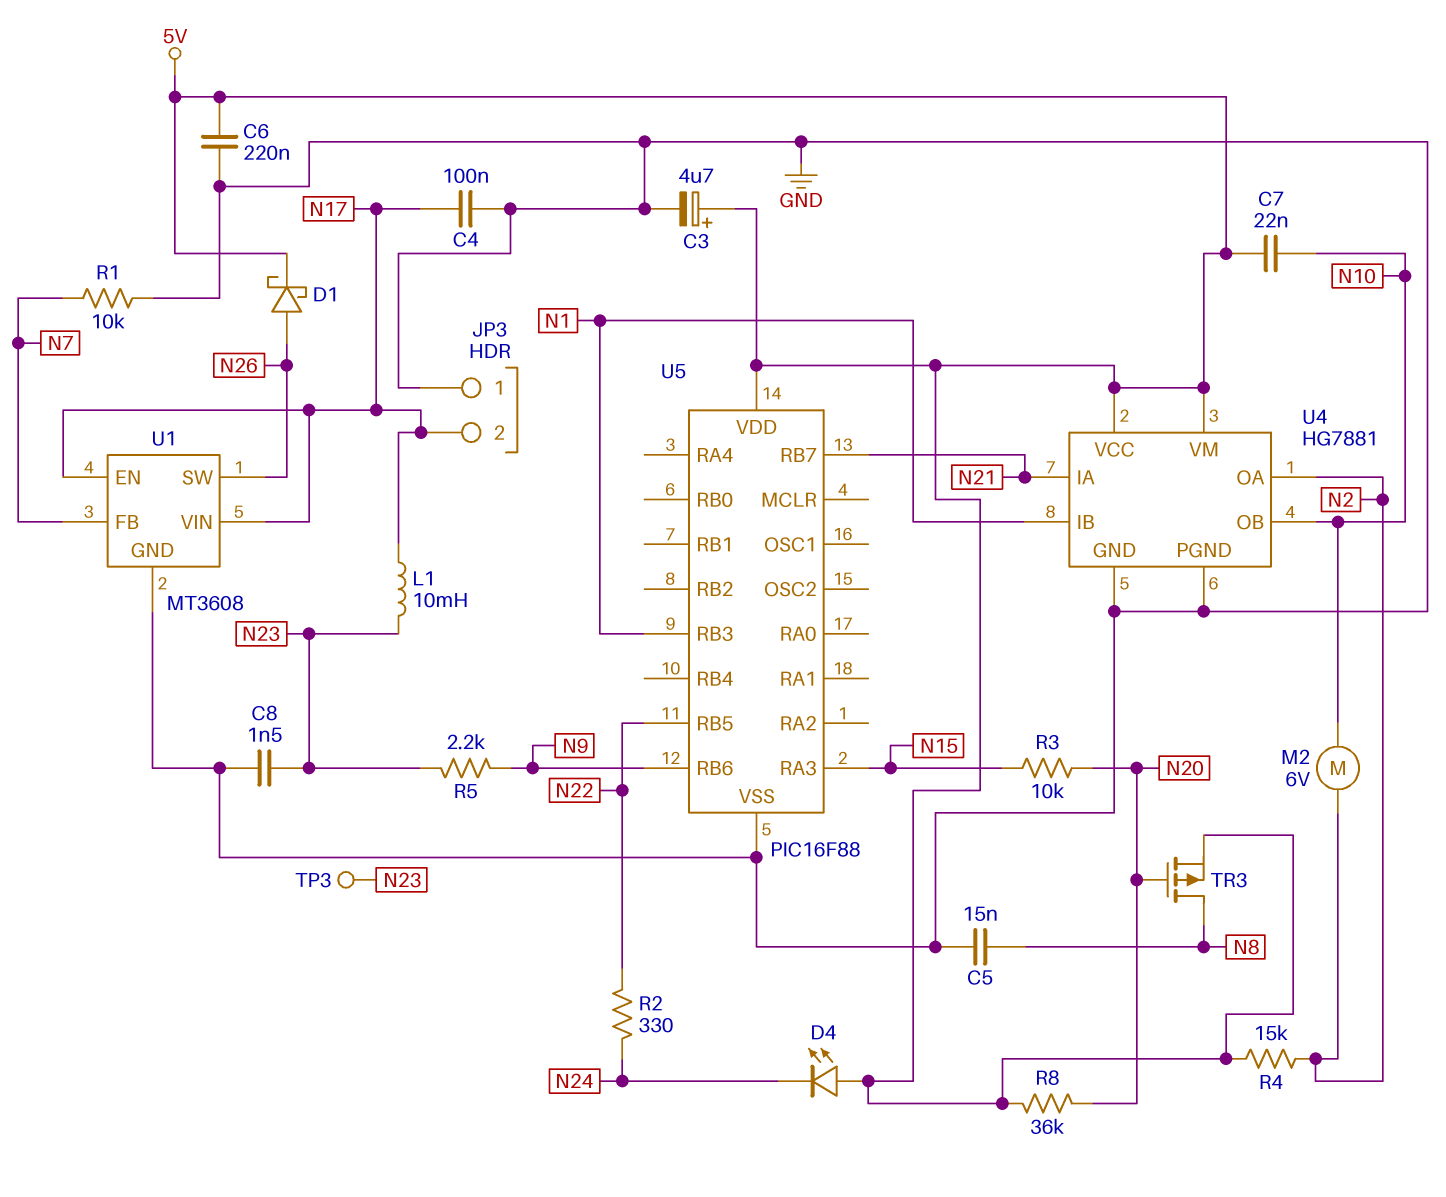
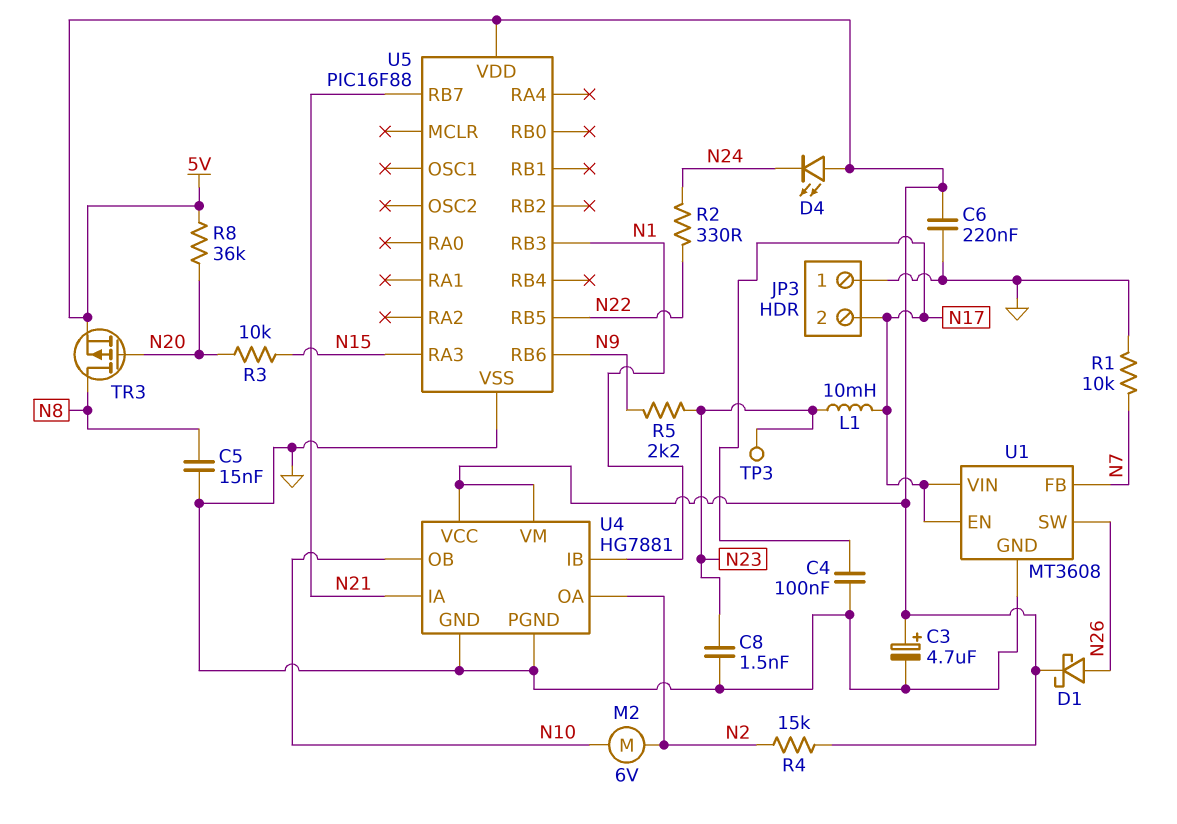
C7: 22nF (5V, N10) -> none

